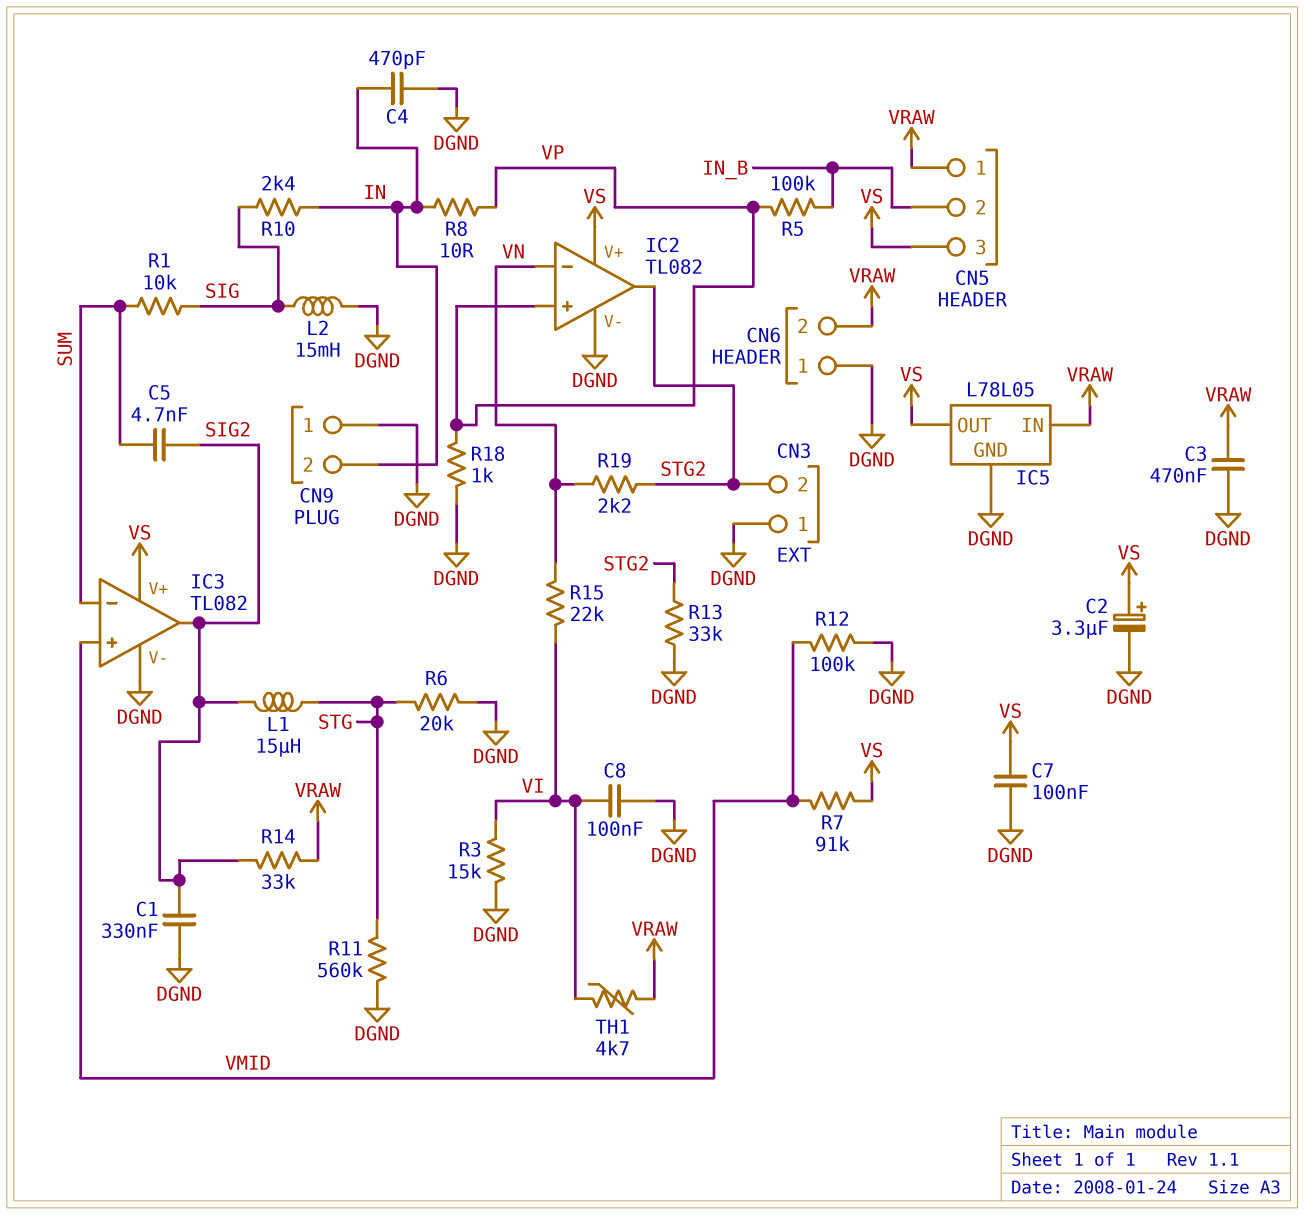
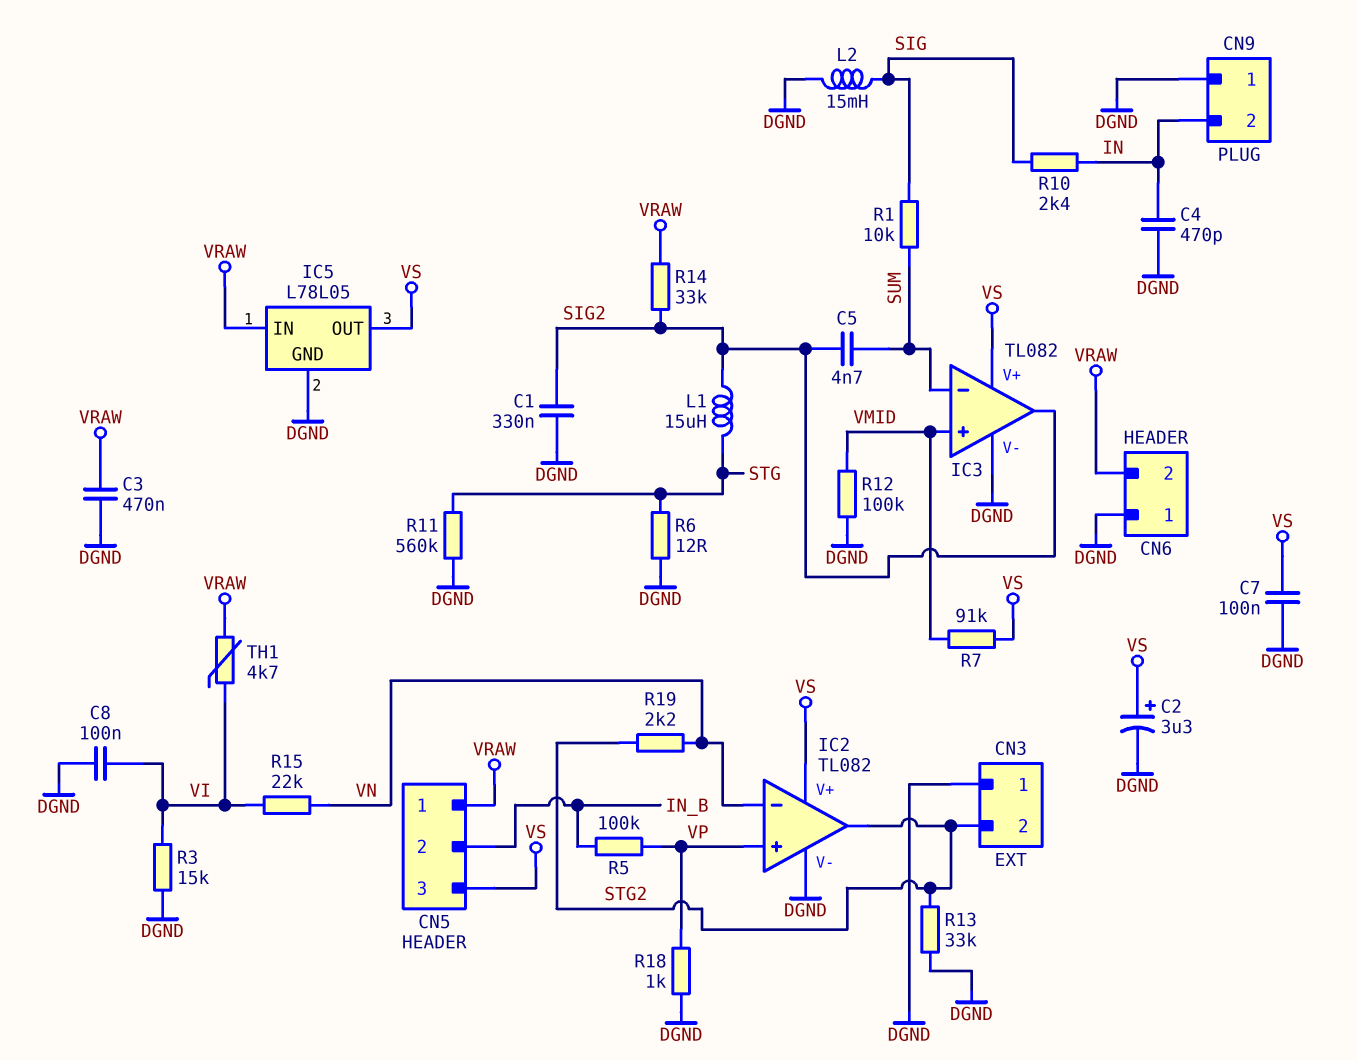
R6: 20k (DGND, STG) -> 12 (DGND, STG)
R8: 10 (IN, VP) -> none

